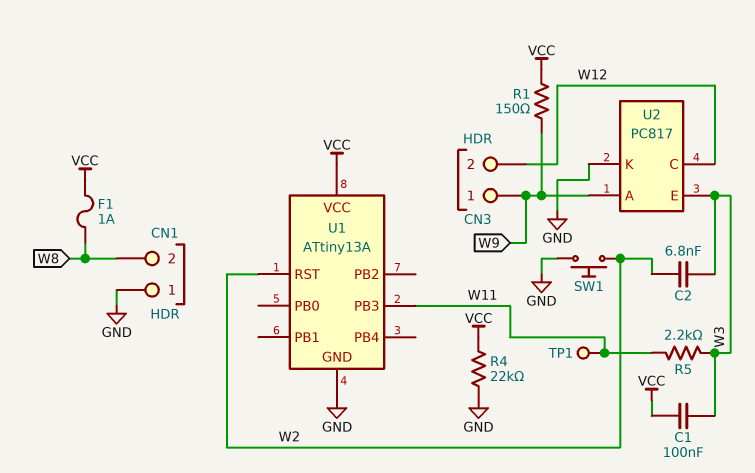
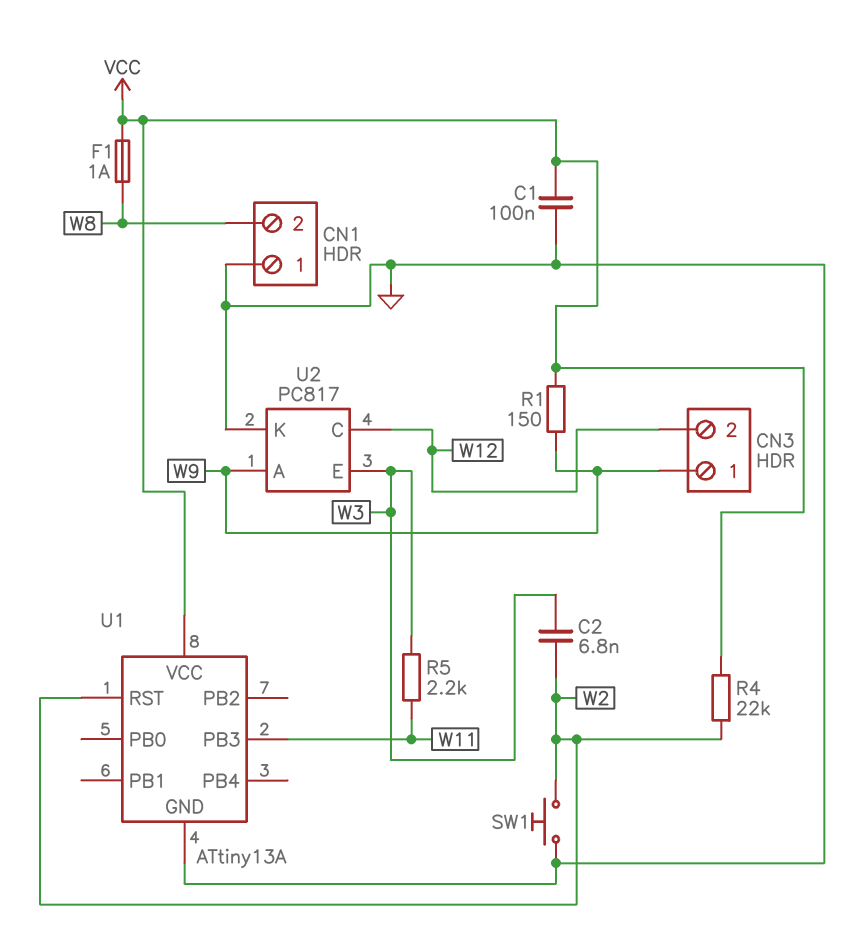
C1: 100nF (VCC, W3) -> 100nF (GND, VCC)
R4: 22k (GND, VCC) -> 22k (VCC, W2)
TP1: test point (W11) -> none

